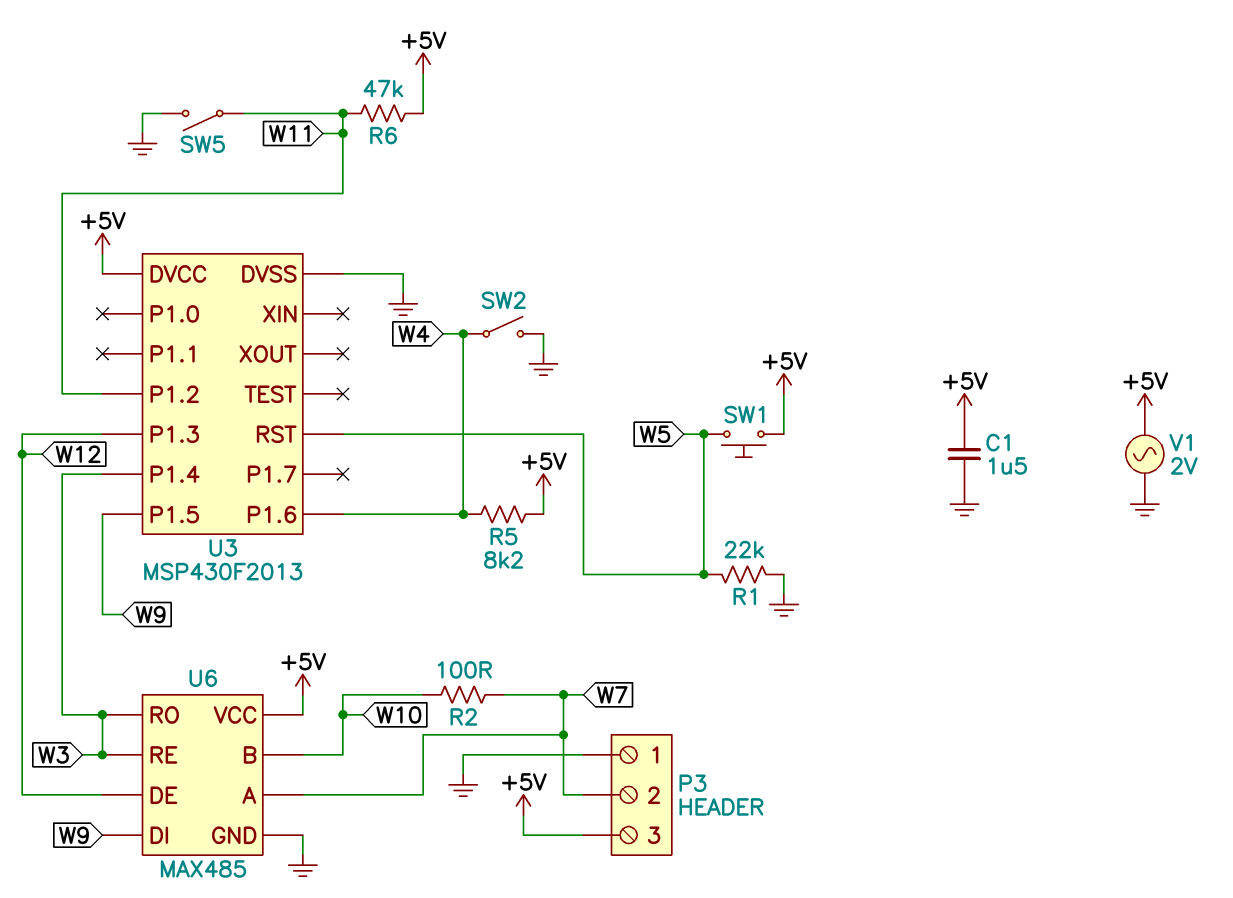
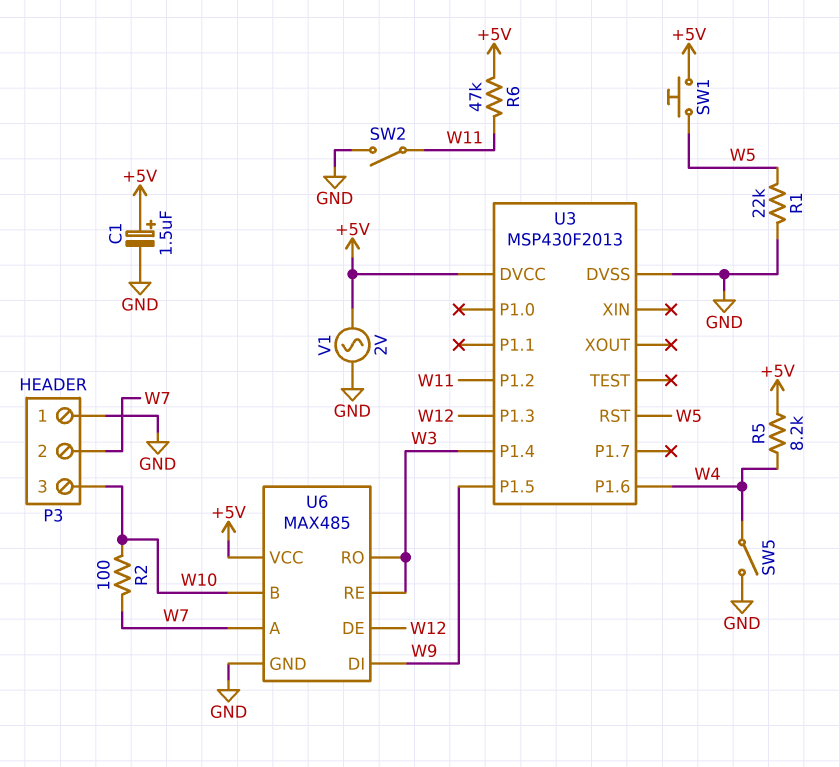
C1: 1.5uF (+5V, GND) -> 1.5uF (plus +5V, minus GND)
P3 pin 3: +5V -> W10
SW2: switch (GND, W4) -> switch (GND, W11)
SW5: switch (GND, W11) -> switch (GND, W4)

